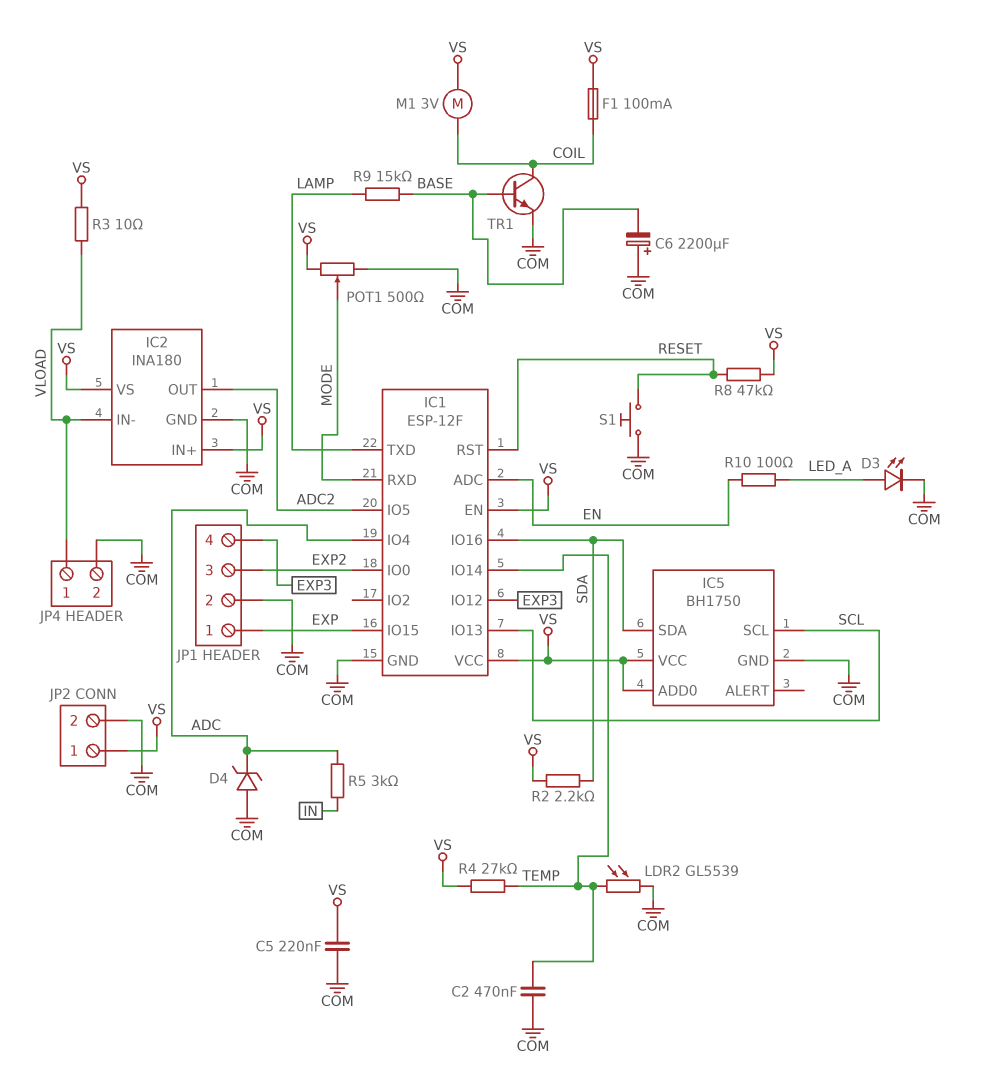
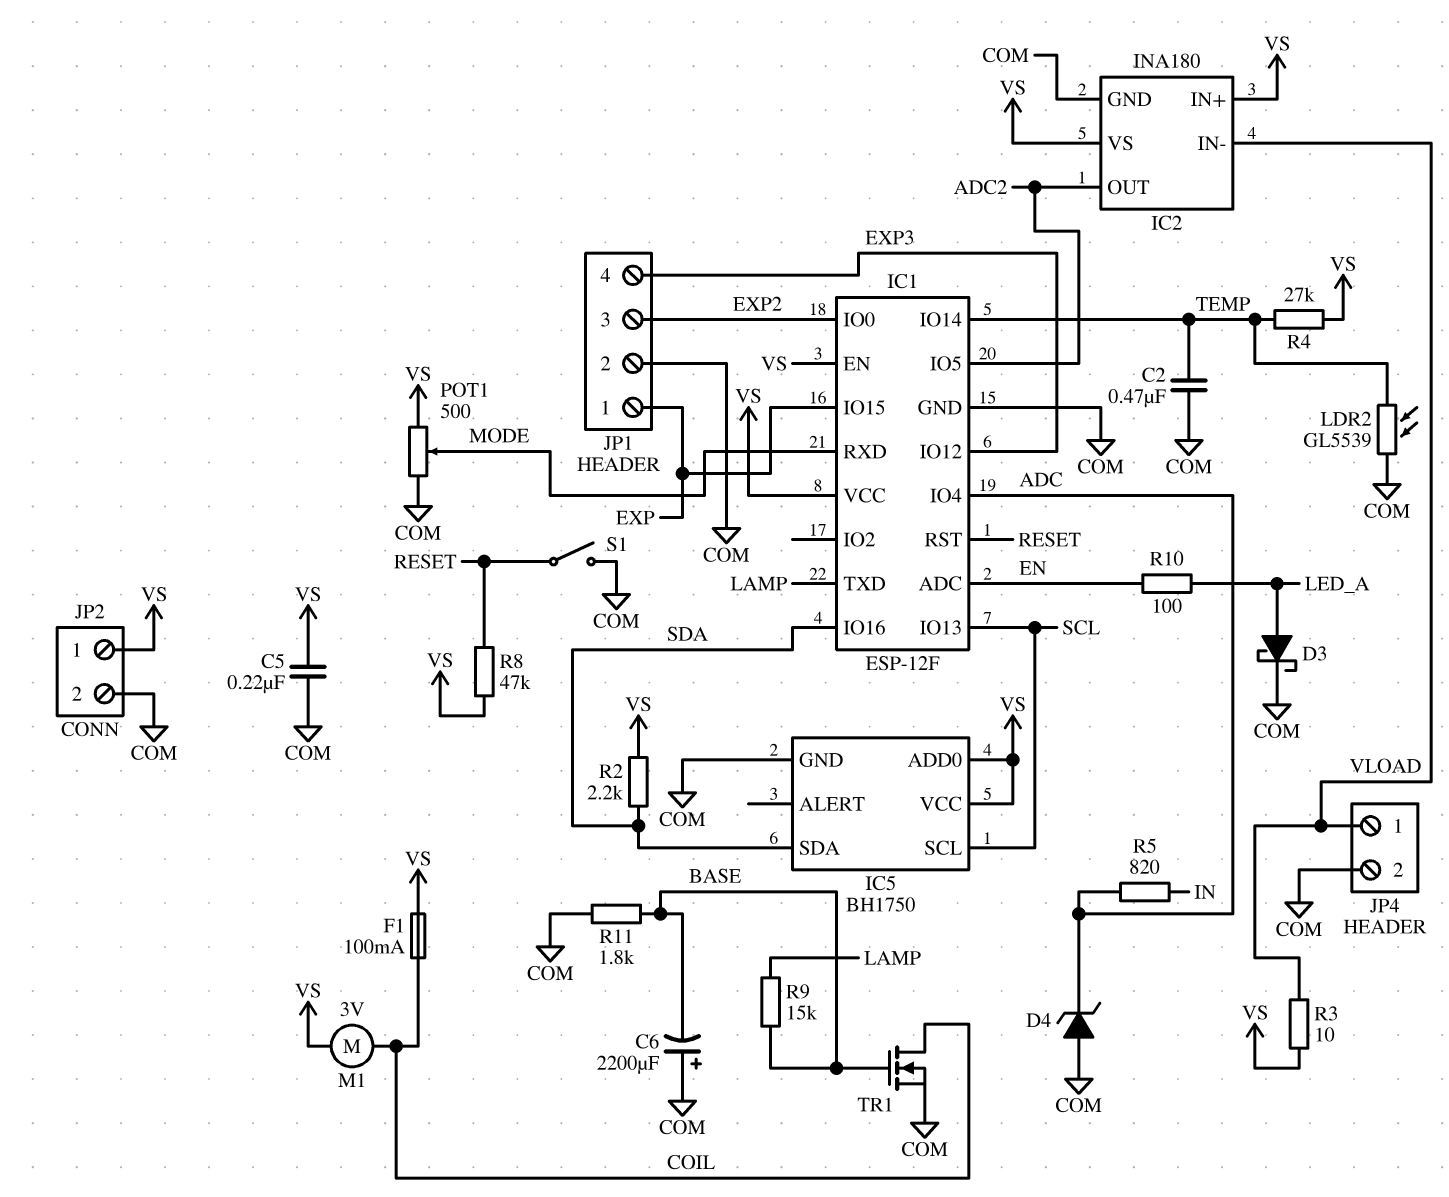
D3: LED (A LED_A, K COM) -> schottky (A LED_A, K COM)
R5: 3k (ADC, IN) -> 820 (ADC, IN)
R11: none -> 1.8k (BASE, COM)
S1: button (COM, RESET) -> switch (COM, RESET)
TR1: NPN (B BASE, C COIL, E COM) -> NMOS (G BASE, D COIL, S COM)

